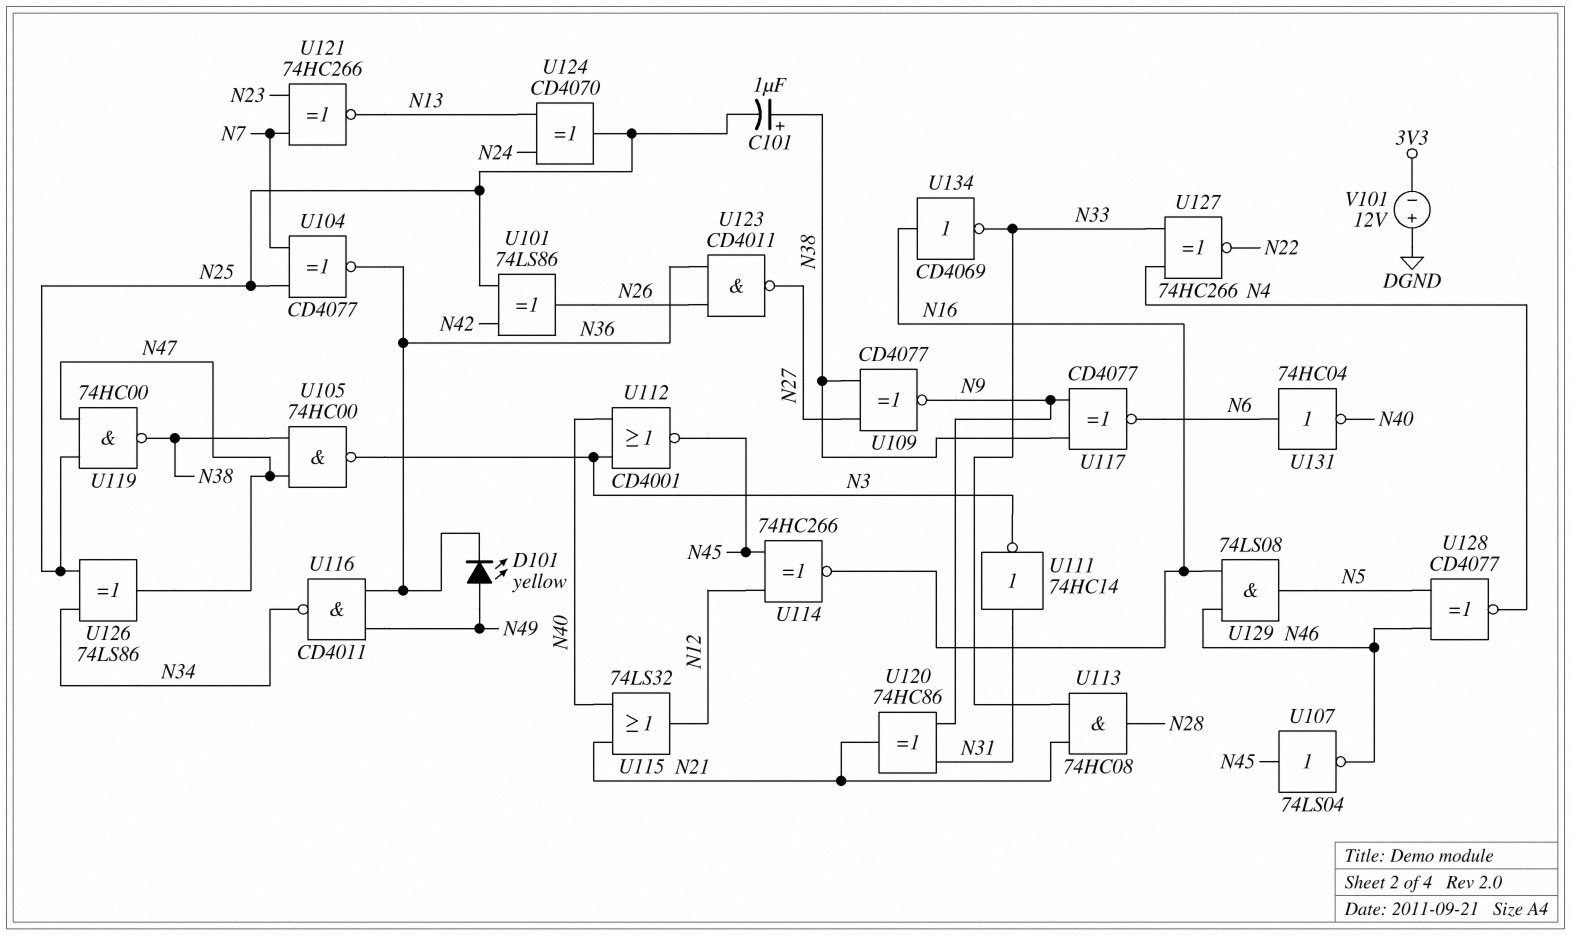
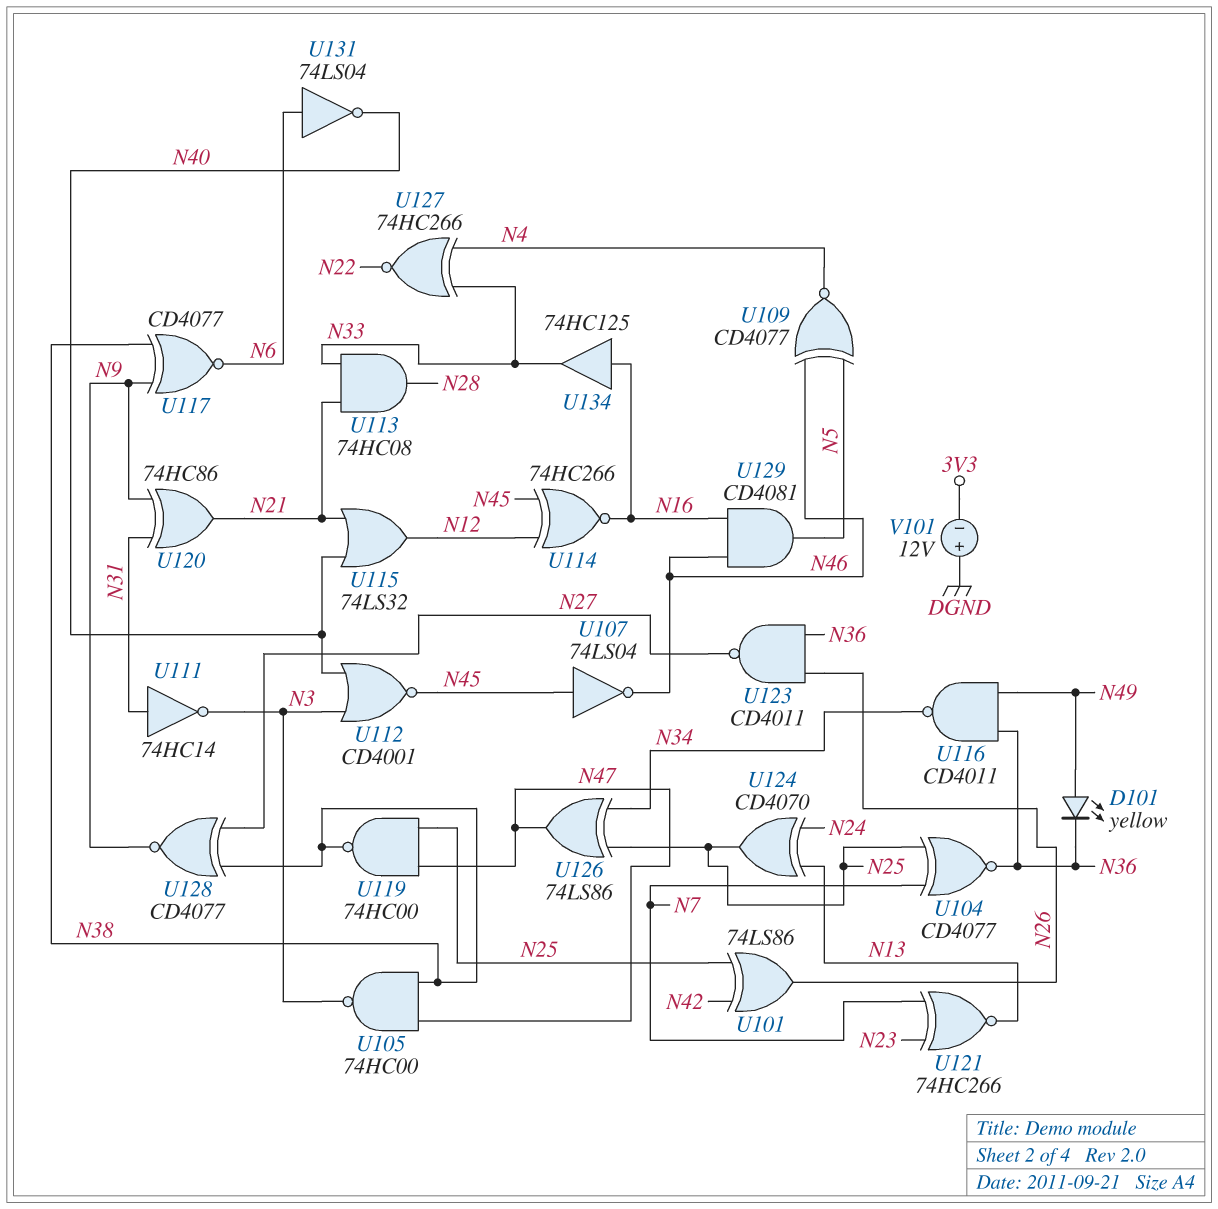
C101: 1uF (plus N38, minus N25) -> none
U109: XNOR CD4077 (in N27, in N38, out N9) -> XNOR CD4077 (in N5, in N46, out N4)
U128: XNOR CD4077 (in N5, in N46, out N4) -> XNOR CD4077 (in N27, in N38, out N9)
U129: AND 74LS08 (in N16, in N46, out N5) -> AND CD4081 (in N16, in N46, out N5)
U131: NOT 74HC04 (in N6, out N40) -> NOT 74LS04 (in N6, out N40)
U134: NOT CD4069 (in N16, out N33) -> buffer 74HC125 (in N16, out N33)

